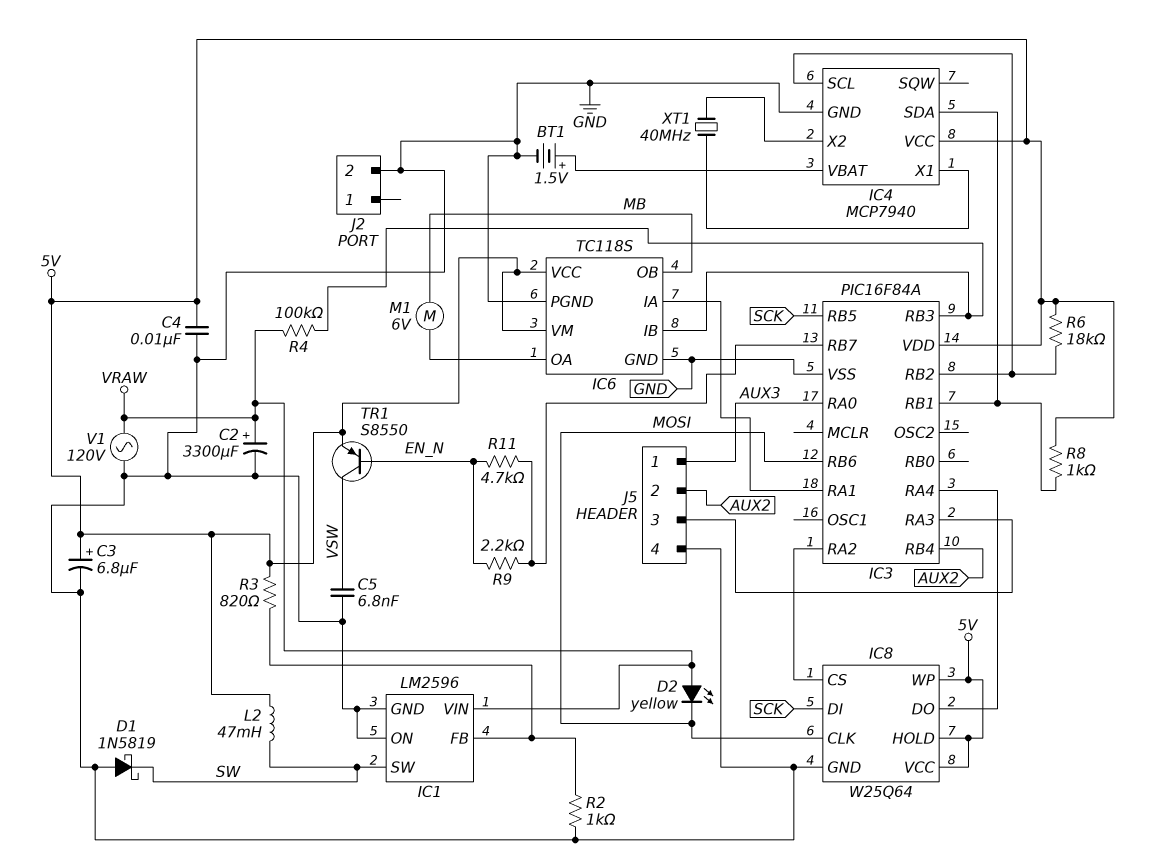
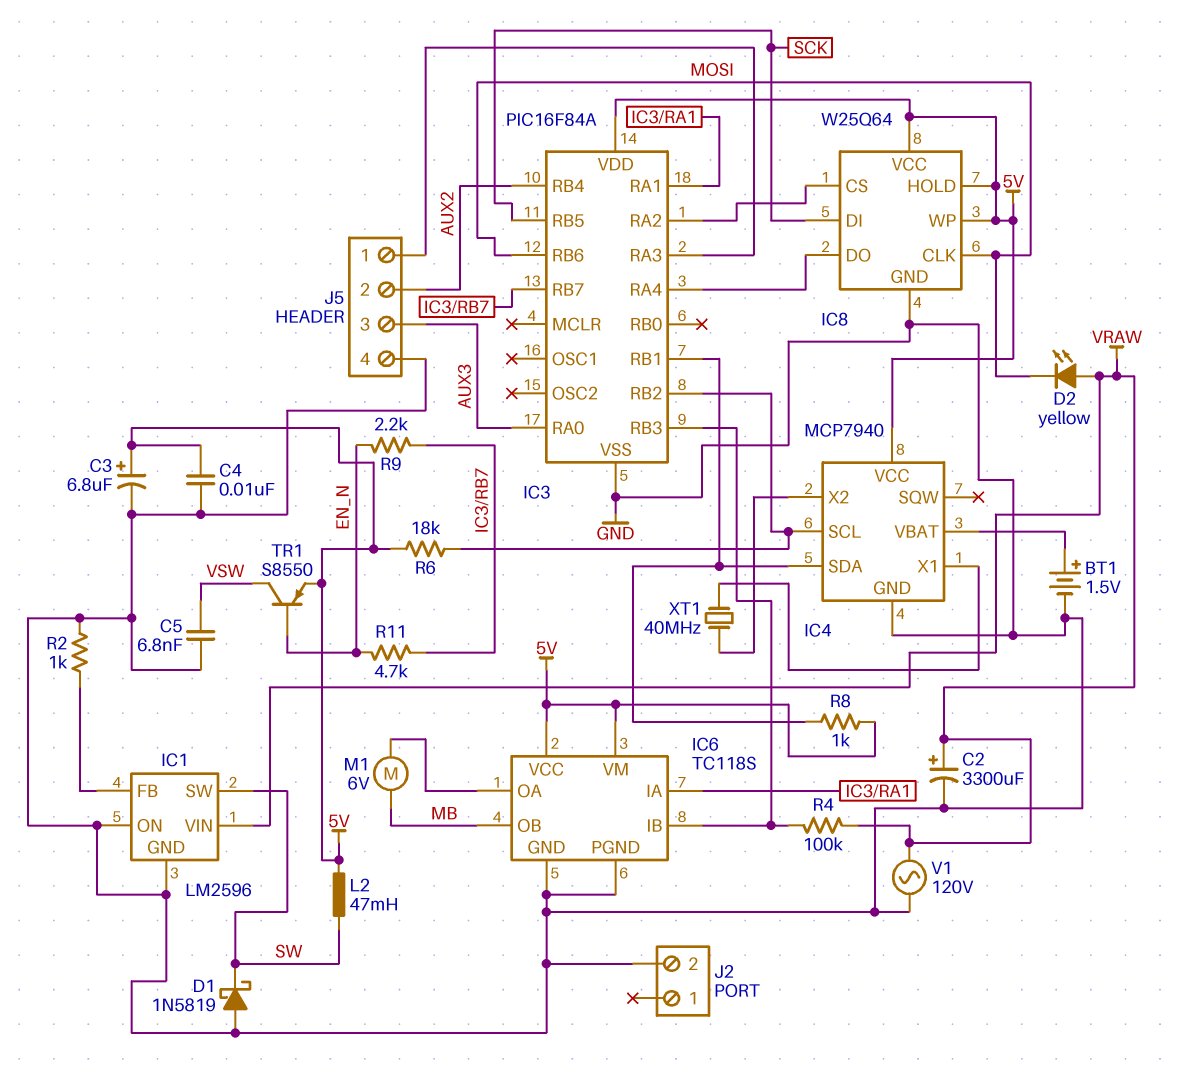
J5 pin 1: AUX3 -> IC3/RA3
J5 pin 3: IC3/RA3 -> AUX3
R3: 820 (5V, IC1/FB) -> none

